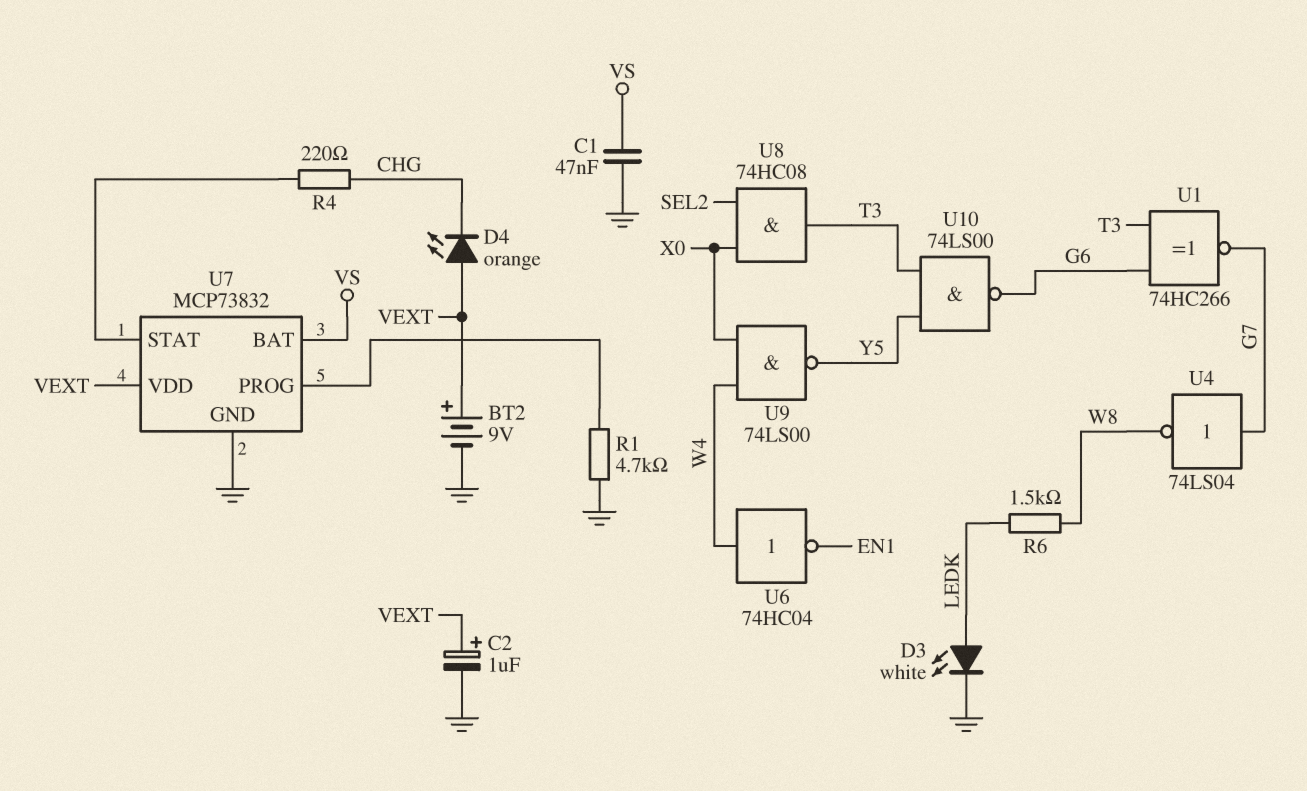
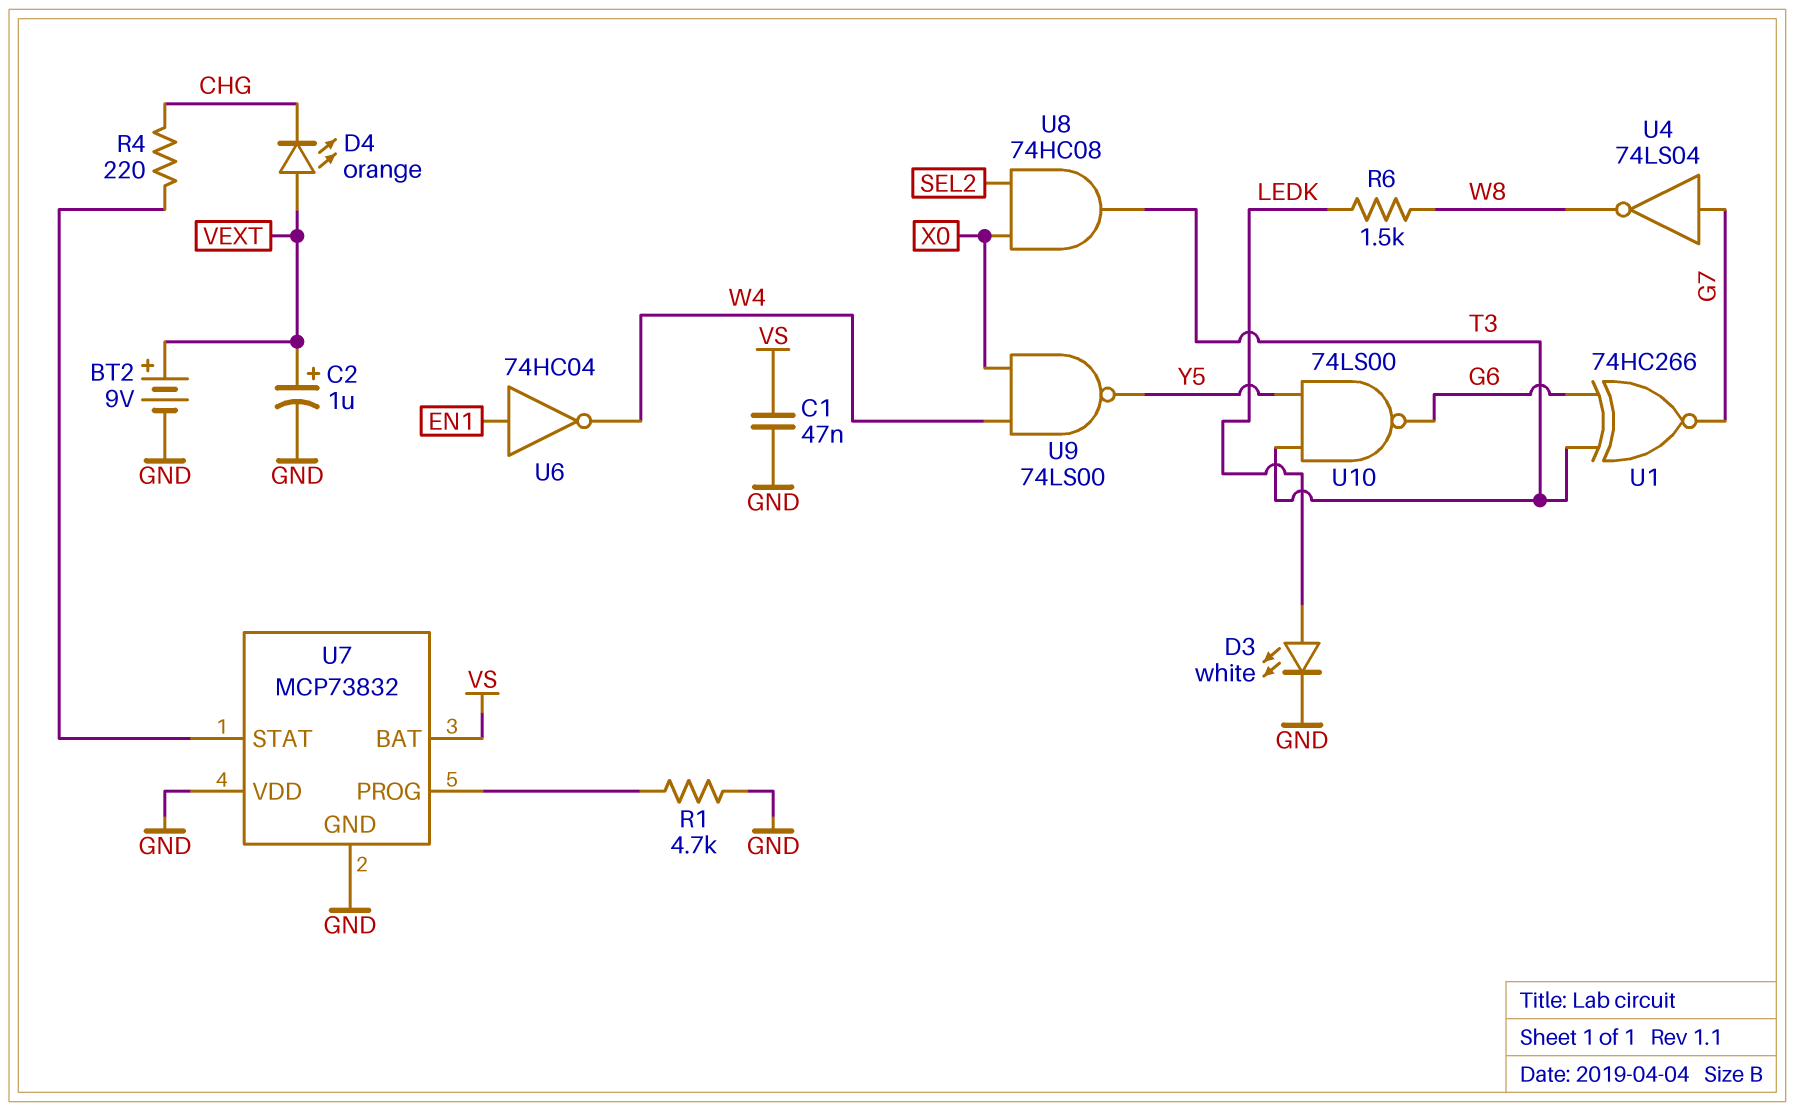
U6: NOT 74HC04 (in W4, out EN1) -> NOT 74HC04 (in EN1, out W4)
U7 pin VDD: VEXT -> GND

